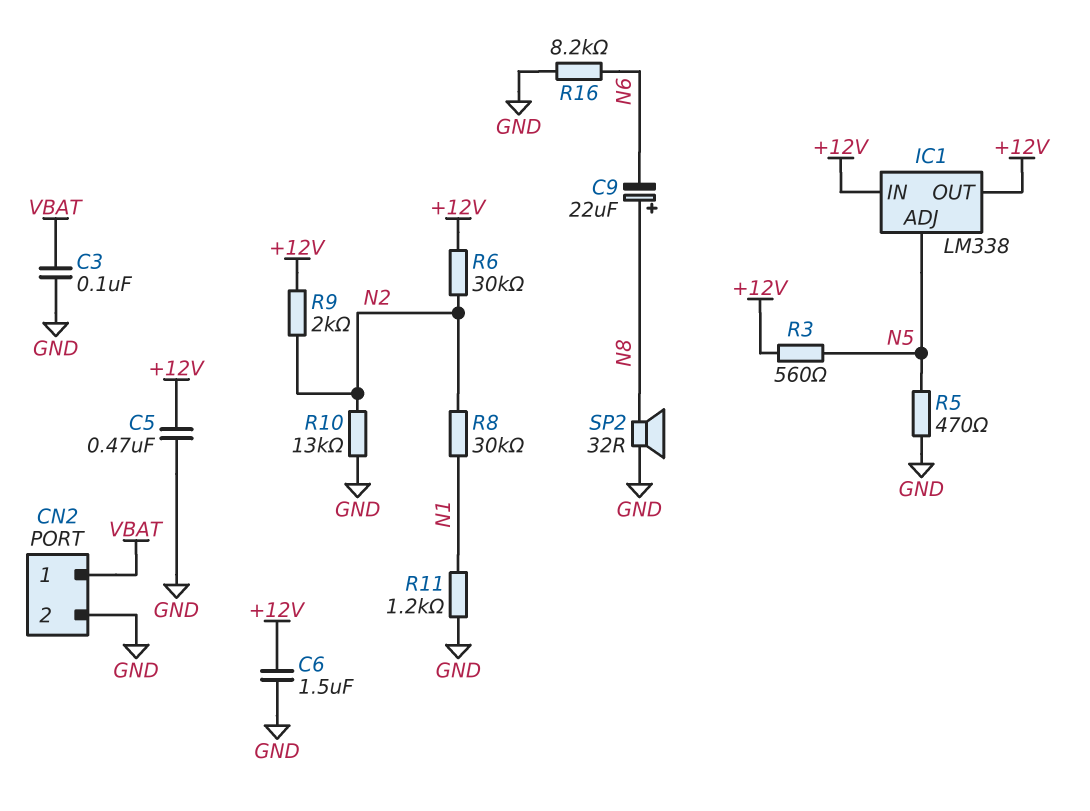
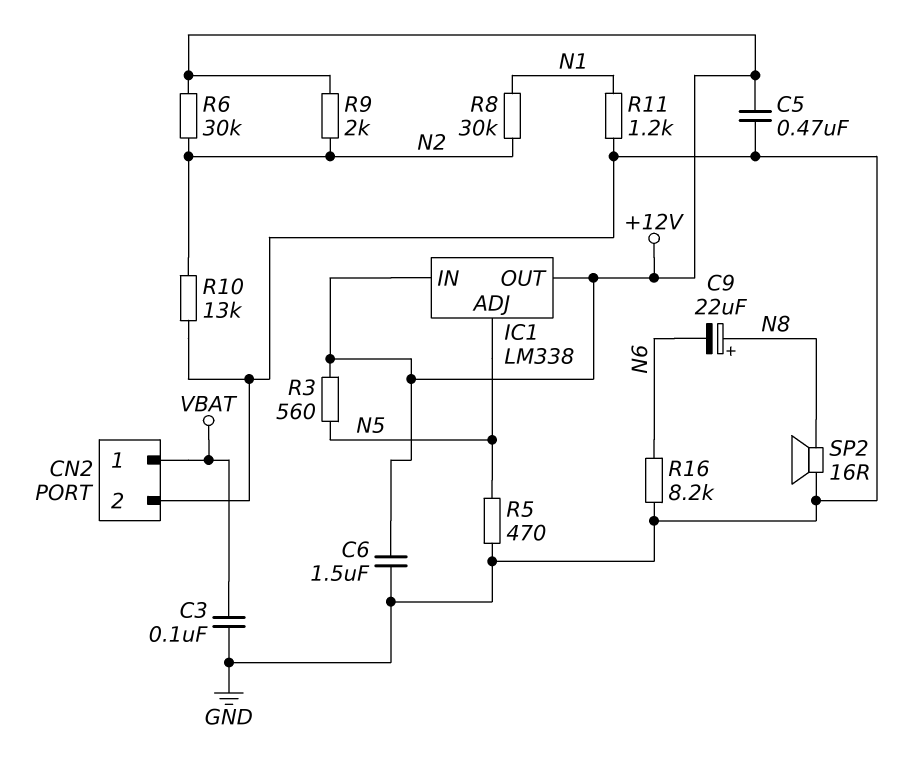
SP2: speaker 32R (GND, N8) -> speaker 16R (GND, N8)

